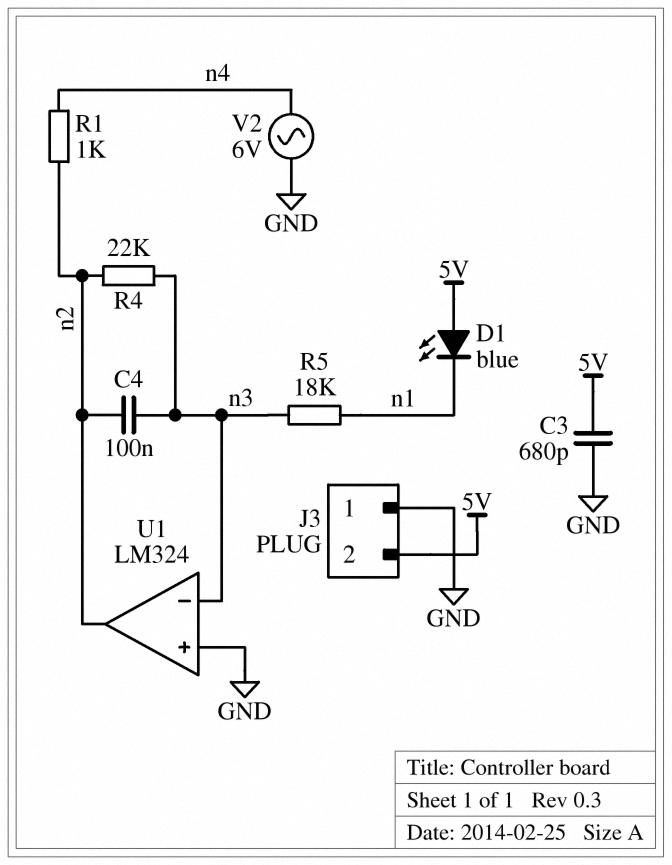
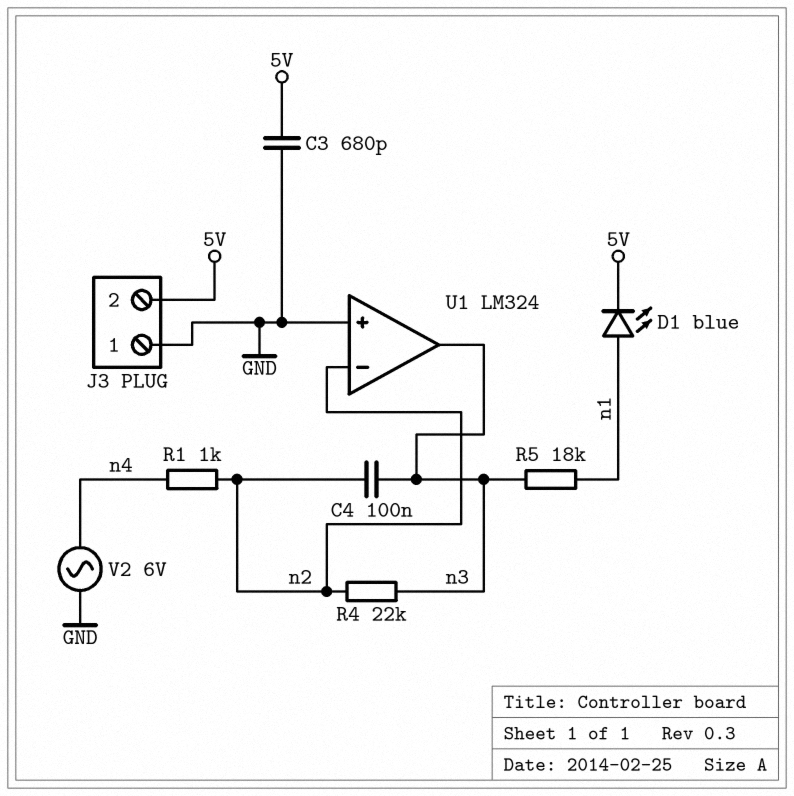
D1: LED blue (A 5V, K n1) -> LED blue (A n1, K 5V)
U1 pin in-: n3 -> n2
U1 pin out: n2 -> n3

